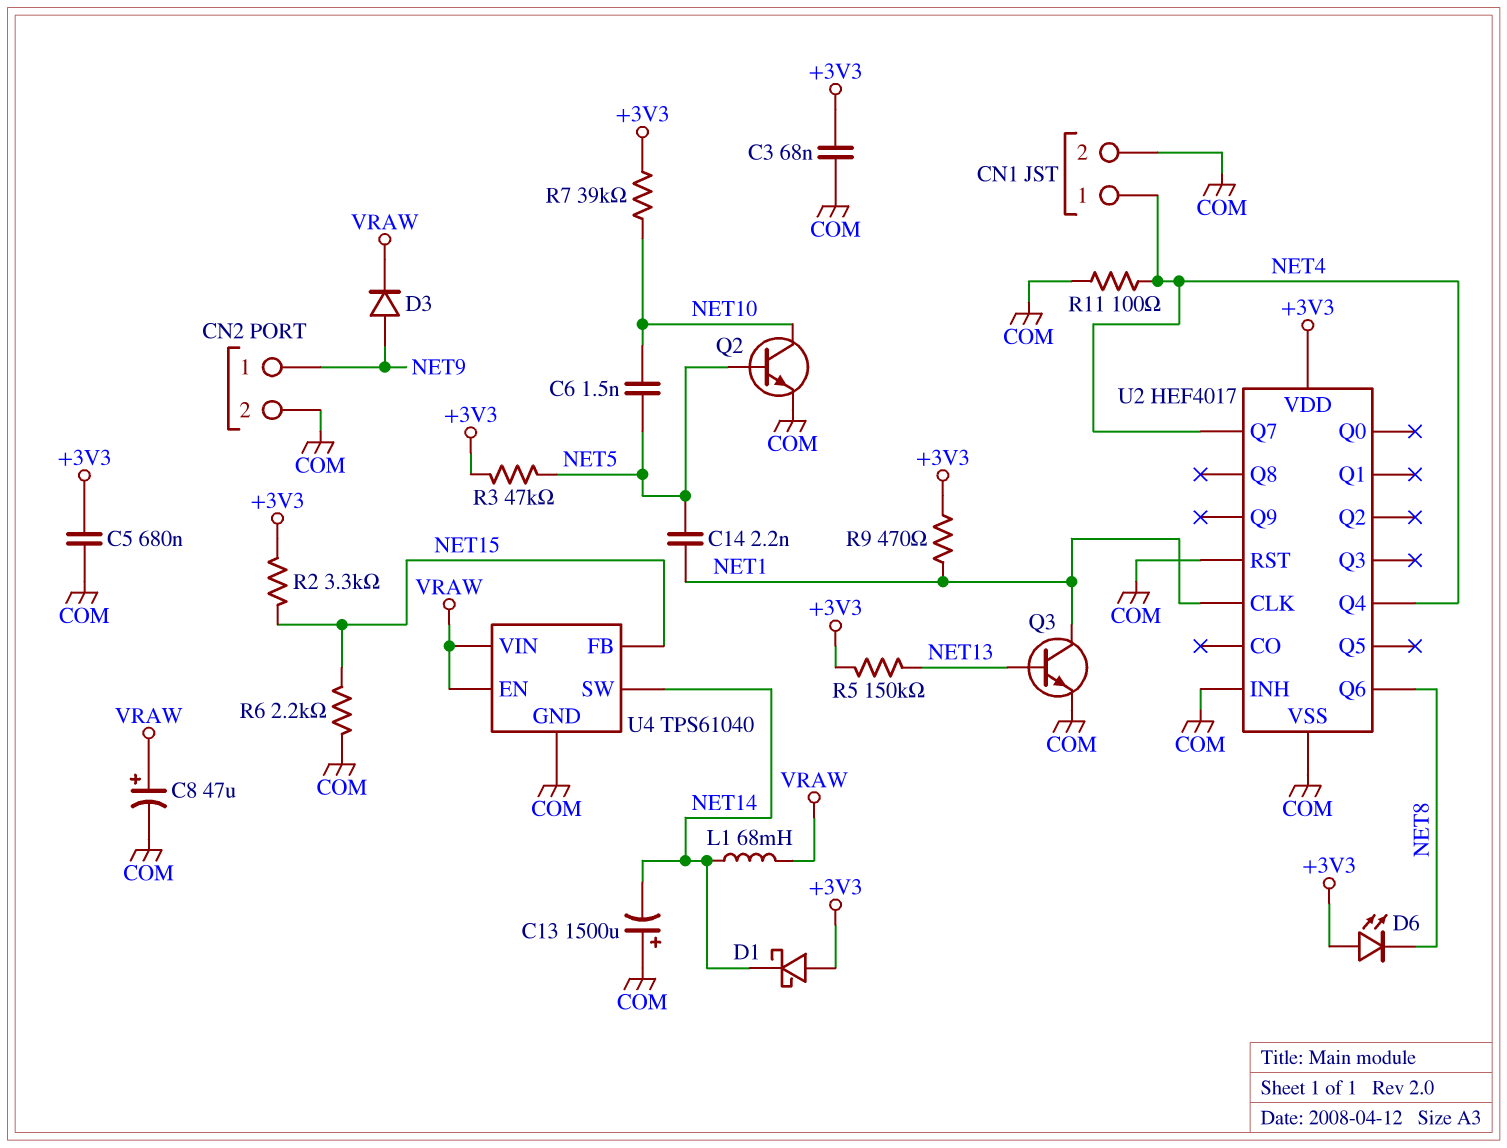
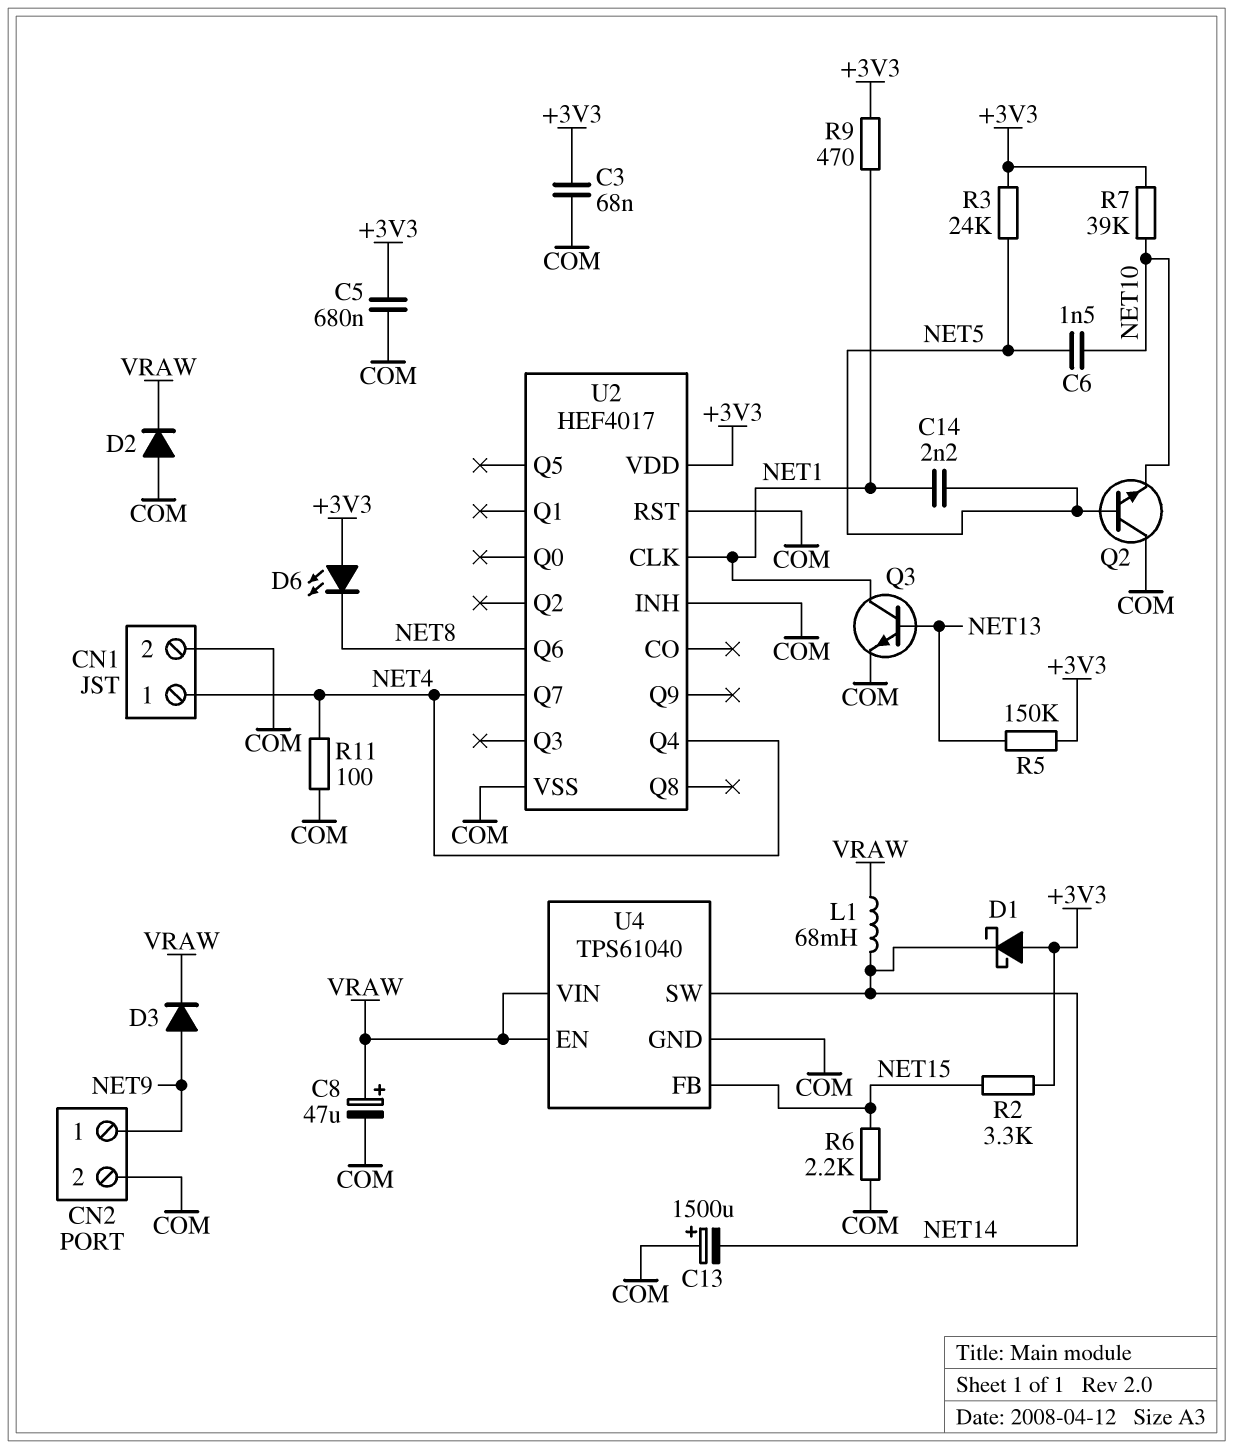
D2: none -> diode (A COM, K VRAW)
Q2: NPN (B NET5, C NET10, E COM) -> NPN (B NET5, C COM, E NET10)
R3: 47k (+3V3, NET5) -> 24k (+3V3, NET5)

